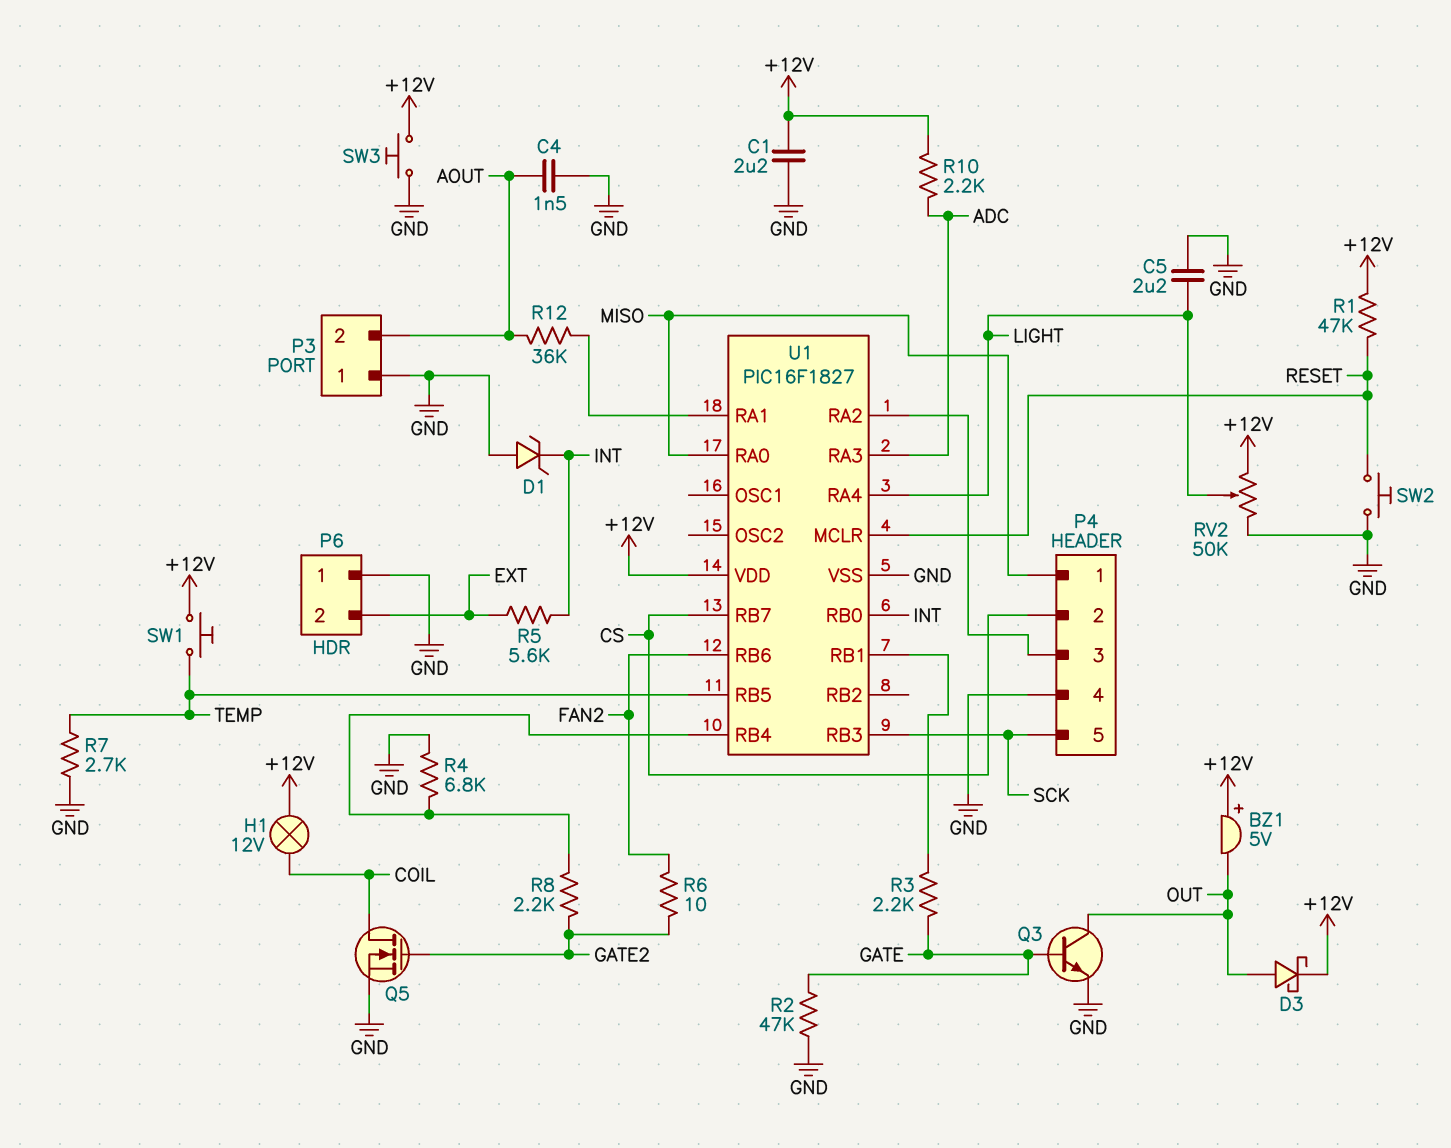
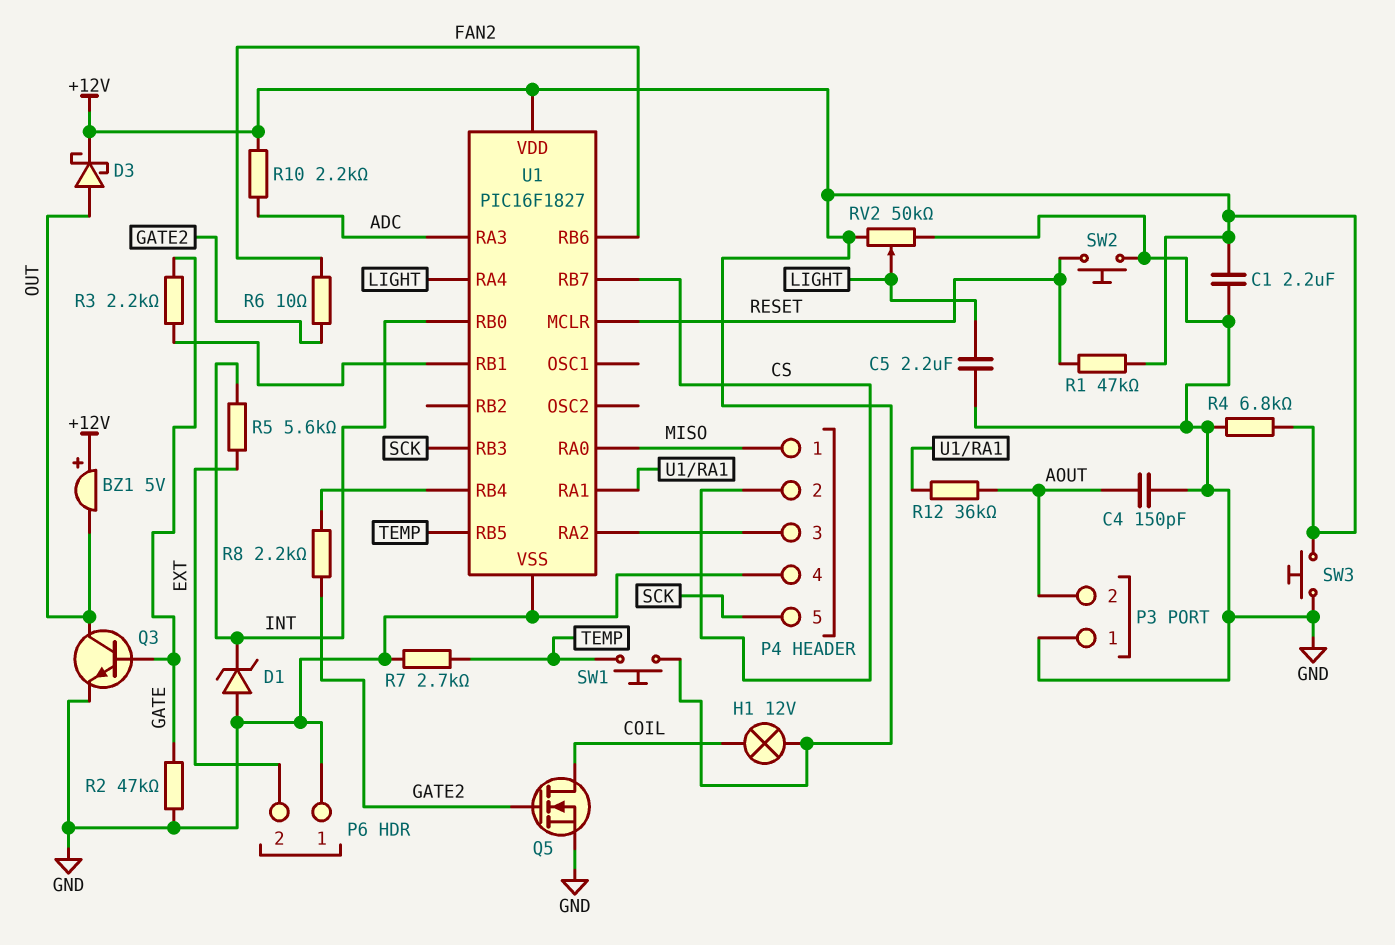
C4: 1.5nF (AOUT, GND) -> 150pF (AOUT, GND)
R4: 6.8k (GND, U1/RB4) -> 6.8k (+12V, GND)

